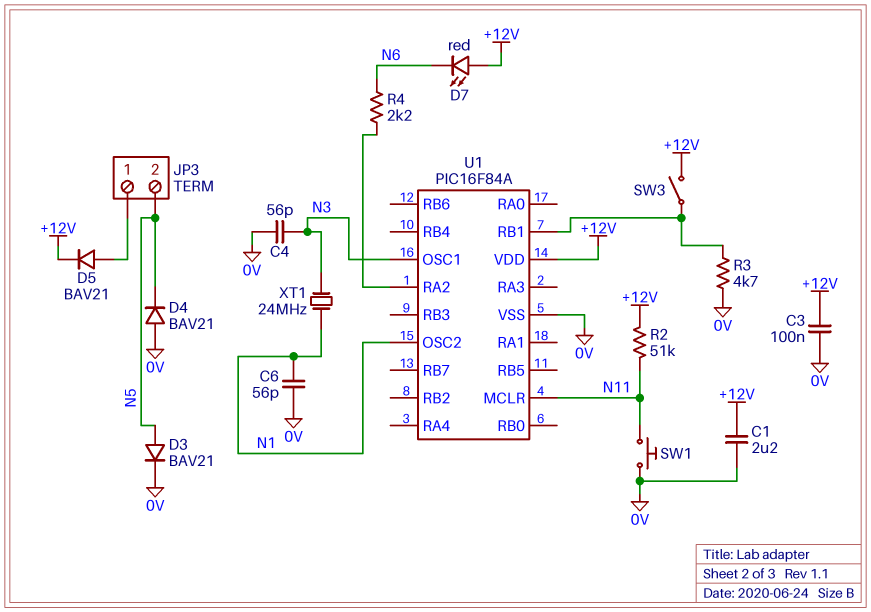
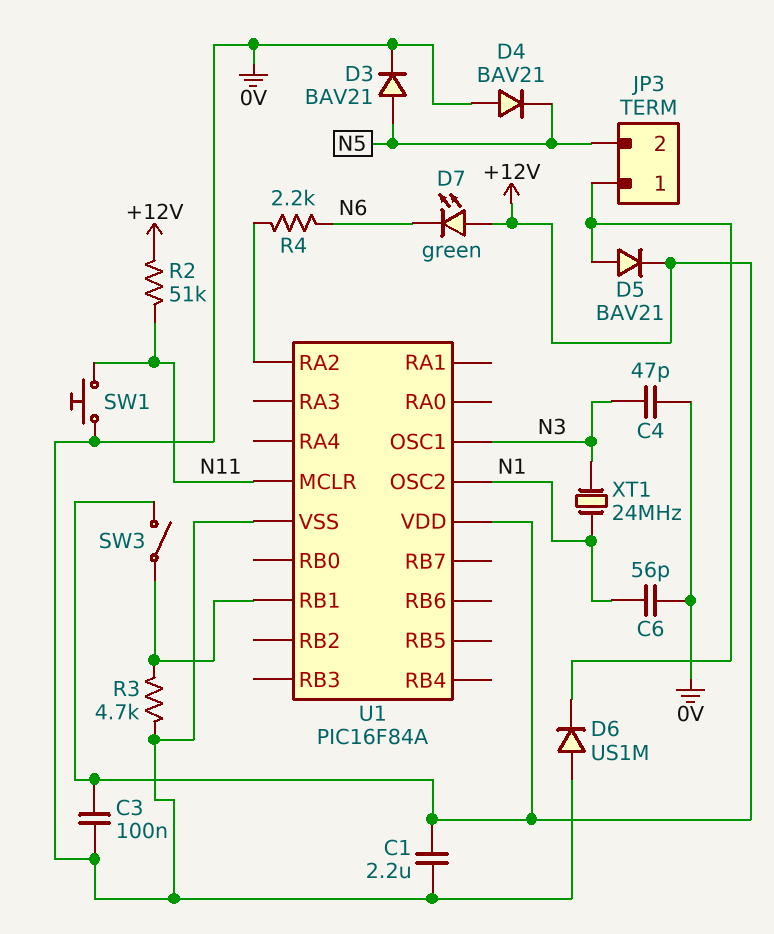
C4: 56pF (0V, N3) -> 47pF (0V, N3)
D6: none -> diode US1M (A 0V, K JP3/1)
D7: LED red (A +12V, K N6) -> LED green (A +12V, K N6)

